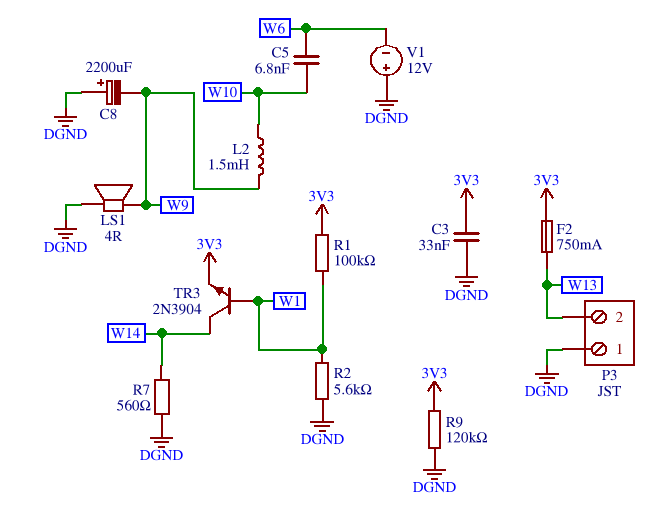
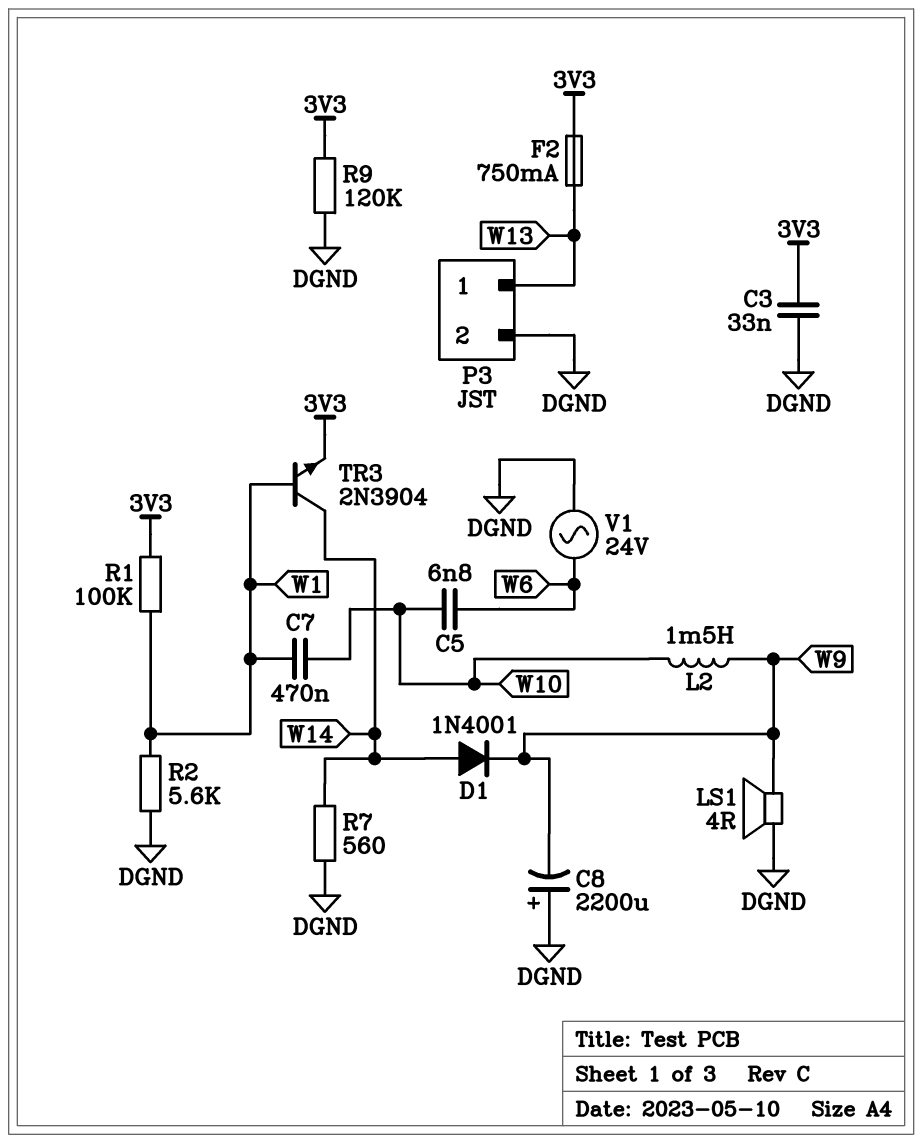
C7: none -> 470nF (W1, W10)
D1: none -> diode 1N4001 (A W14, K W9)
P3 pin 1: DGND -> W13
P3 pin 2: W13 -> DGND
V1: 12V (plus DGND, minus W6) -> AC 24V (DGND, W6)

